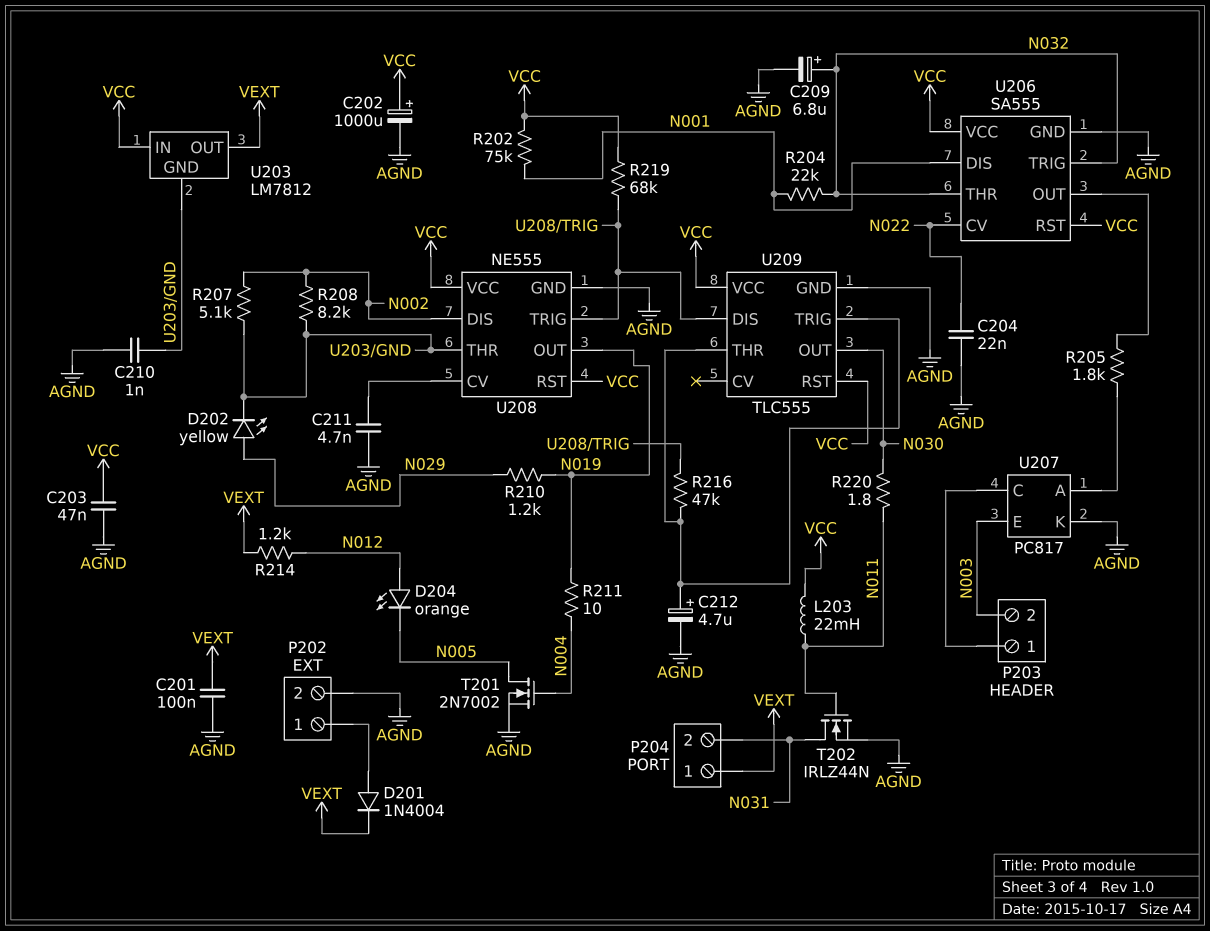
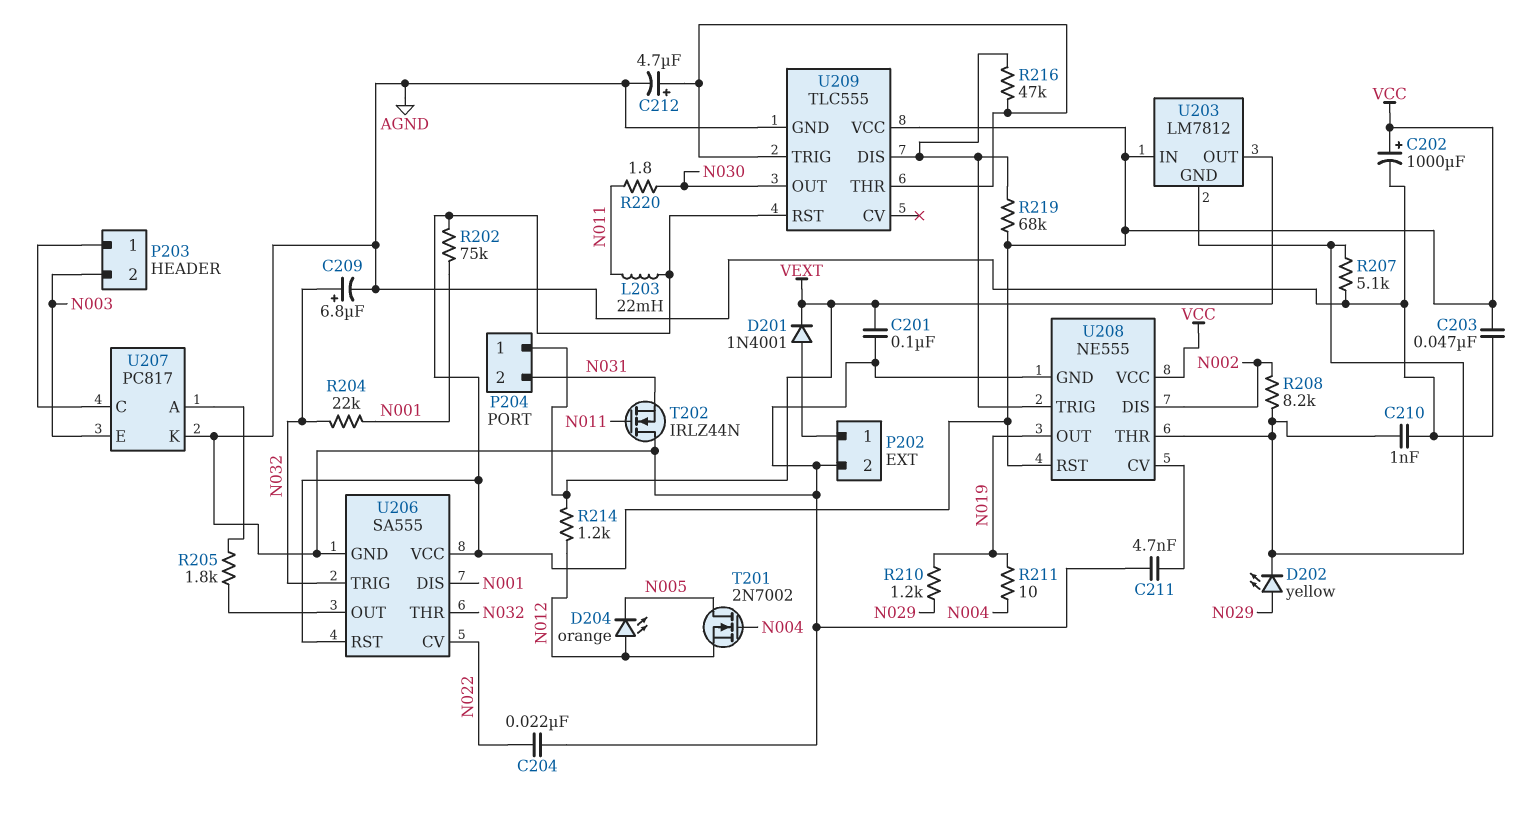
D201: diode 1N4004 (A P202/1, K VEXT) -> diode 1N4001 (A P202/1, K VEXT)
R207: 5.1k (N002, U203/GND) -> 5.1k (AGND, U203/GND)
T201: NMOS 2N7002 (G N004, D N005, S AGND) -> NMOS 2N7002 (G N004, D N005, S N012)
T202: NMOS IRLZ44N (G N011, D N031, S AGND) -> NMOS IRLZ44N (G N011, D AGND, S N031)

